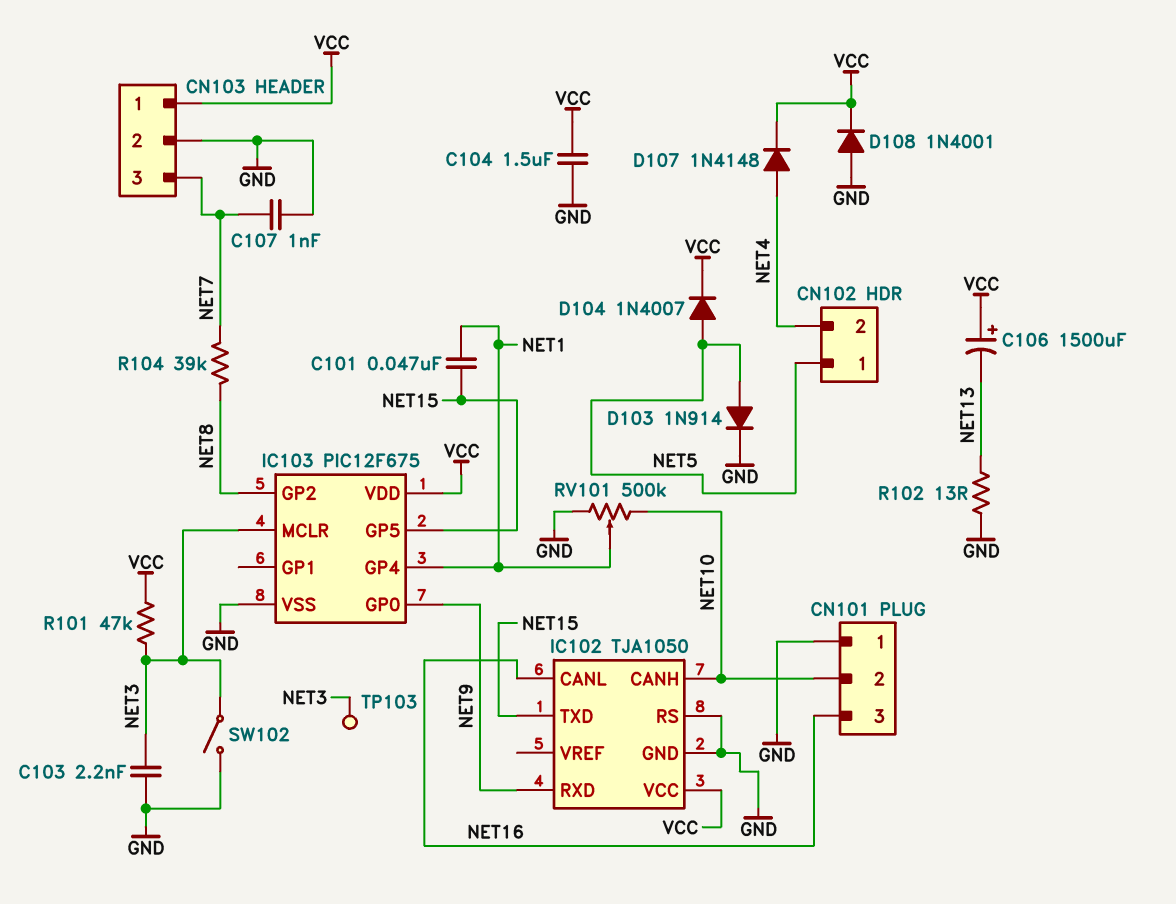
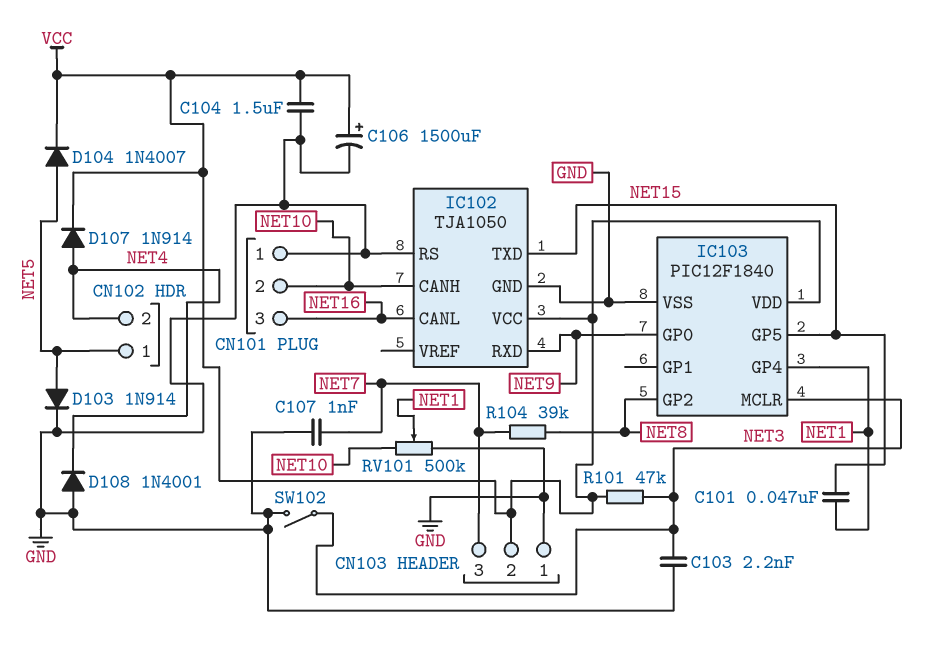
C106: 1500uF (plus VCC, minus NET13) -> 1500uF (plus VCC, minus GND)
CN103 pin 1: VCC -> GND
CN103 pin 2: GND -> VCC
D107: diode 1N4148 (A NET4, K VCC) -> diode 1N914 (A NET4, K VCC)
D108: diode 1N4001 (A GND, K VCC) -> diode 1N4001 (A GND, K NET4)
IC103: PIC12F675 -> PIC12F1840
R102: 13 (GND, NET13) -> none
TP103: test point (NET3) -> none

